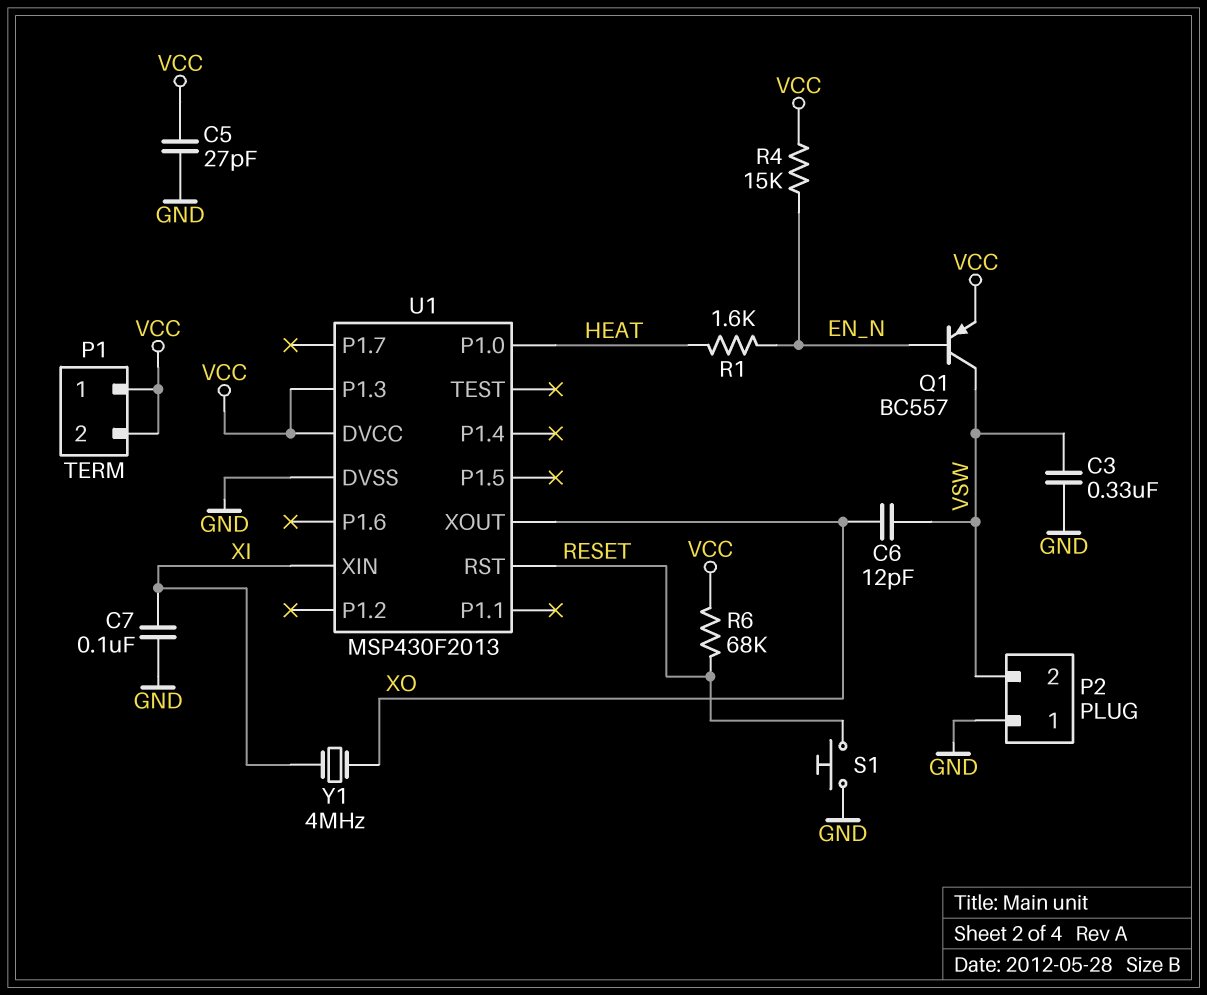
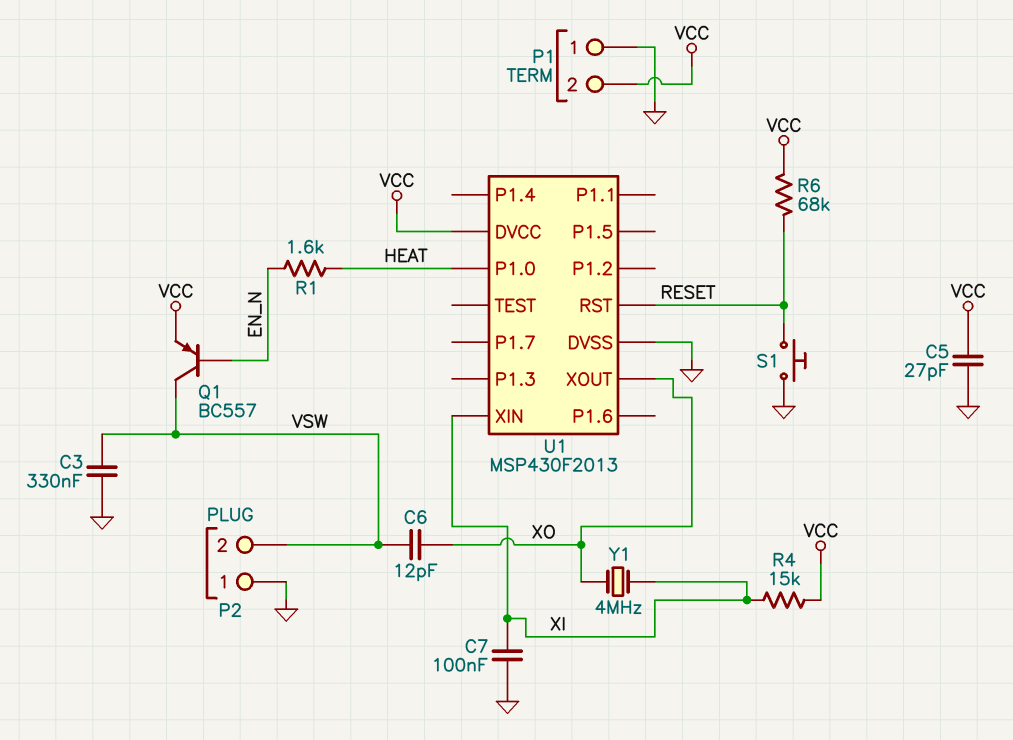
P1 pin 1: VCC -> GND
R4: 15k (EN_N, VCC) -> 15k (VCC, XI)
U1 pin P1.3: VCC -> none

